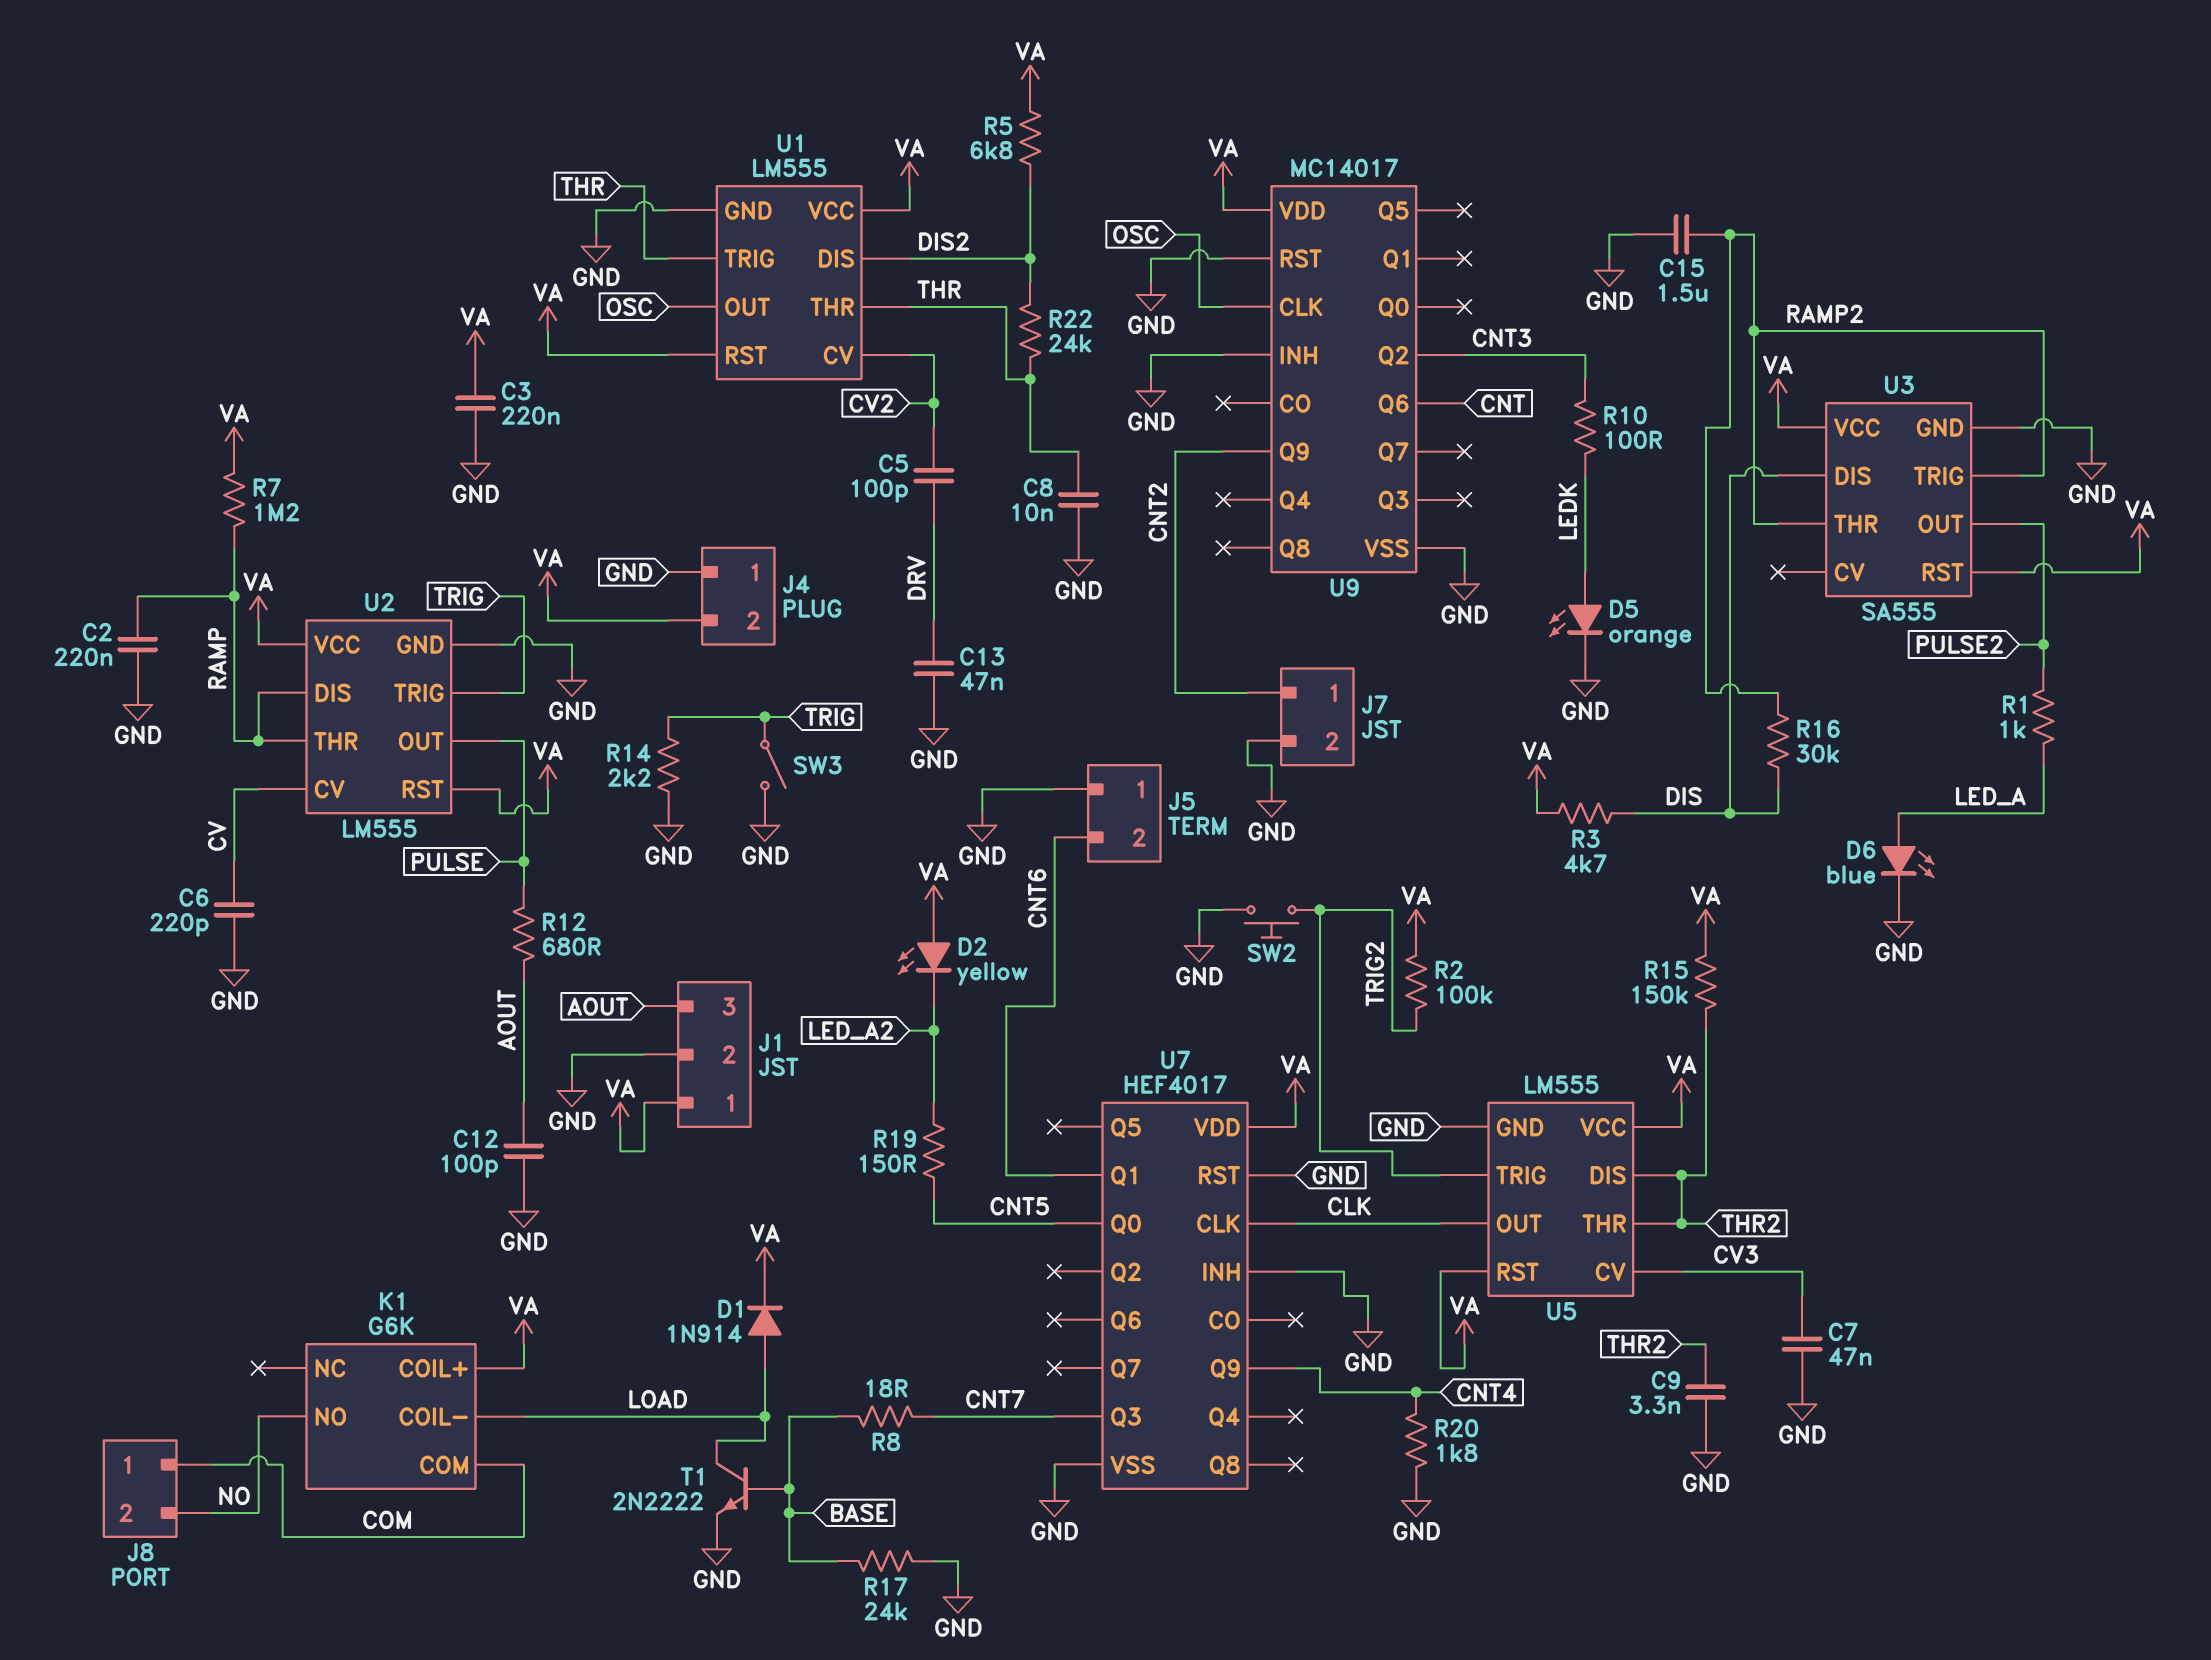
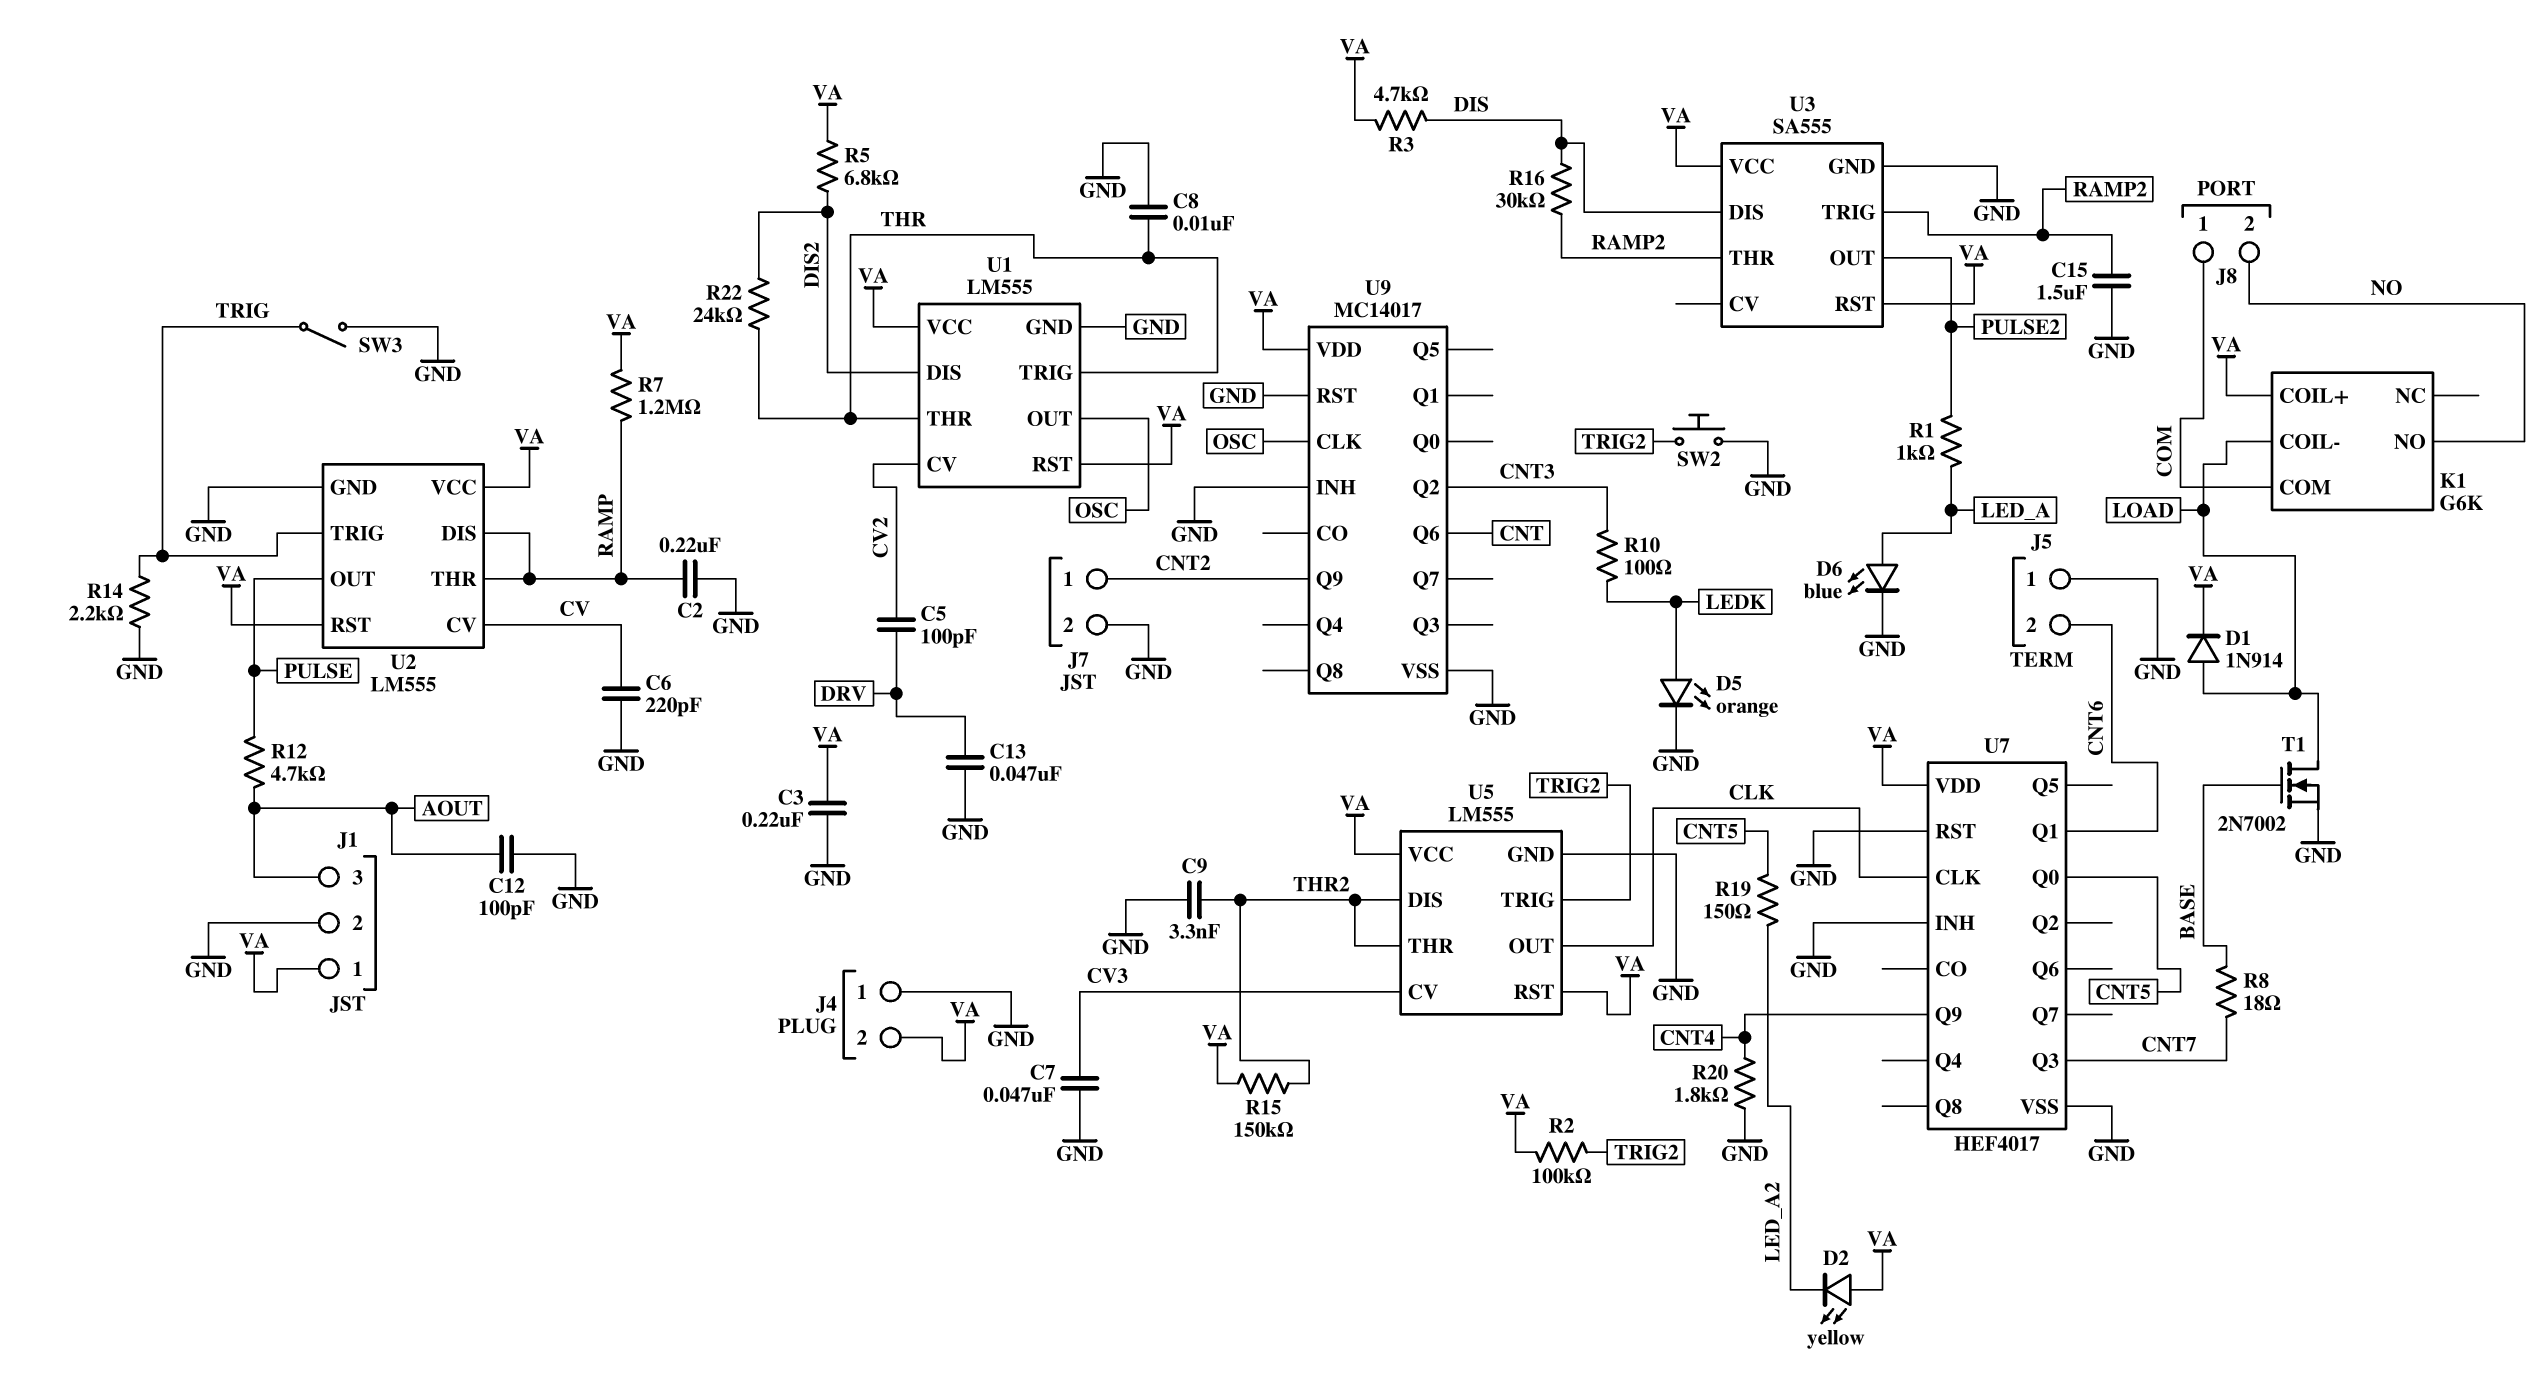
R12: 680 (AOUT, PULSE) -> 4.7k (AOUT, PULSE)
R17: 24k (BASE, GND) -> none
T1: NPN 2N2222 (B BASE, C LOAD, E GND) -> NMOS 2N7002 (G BASE, D LOAD, S GND)

